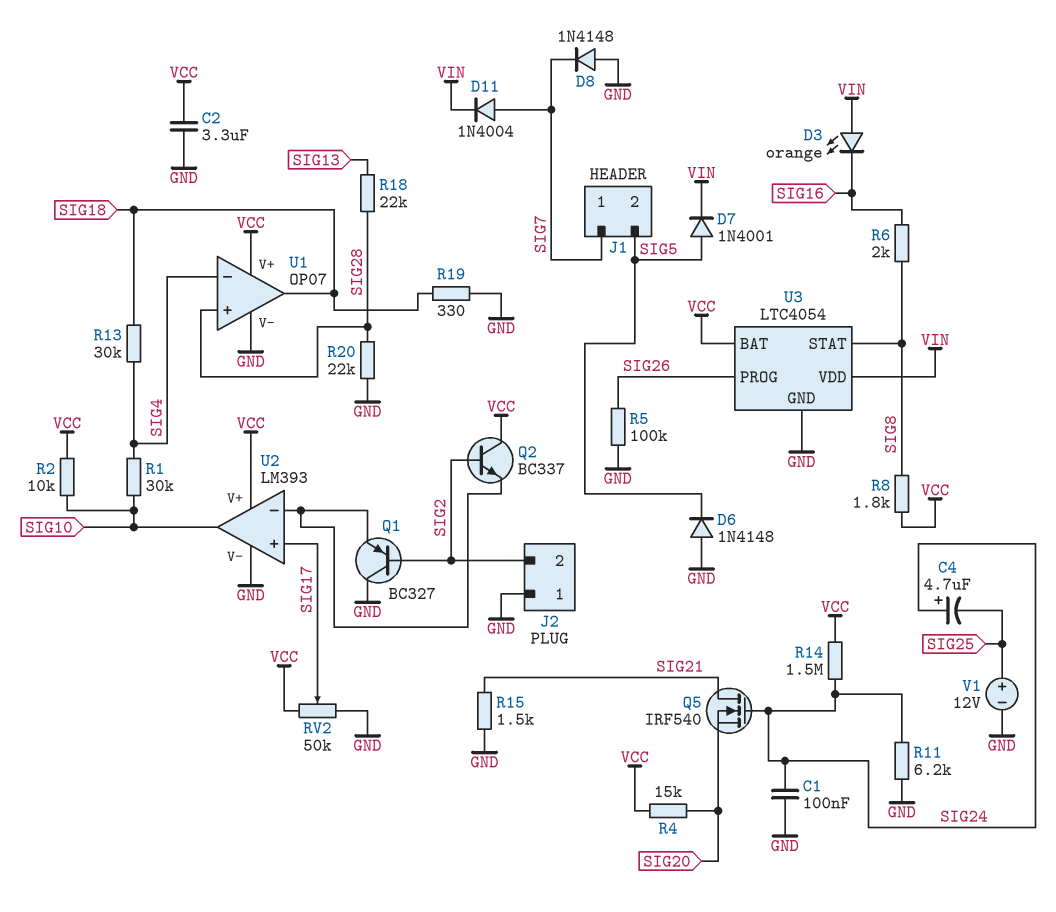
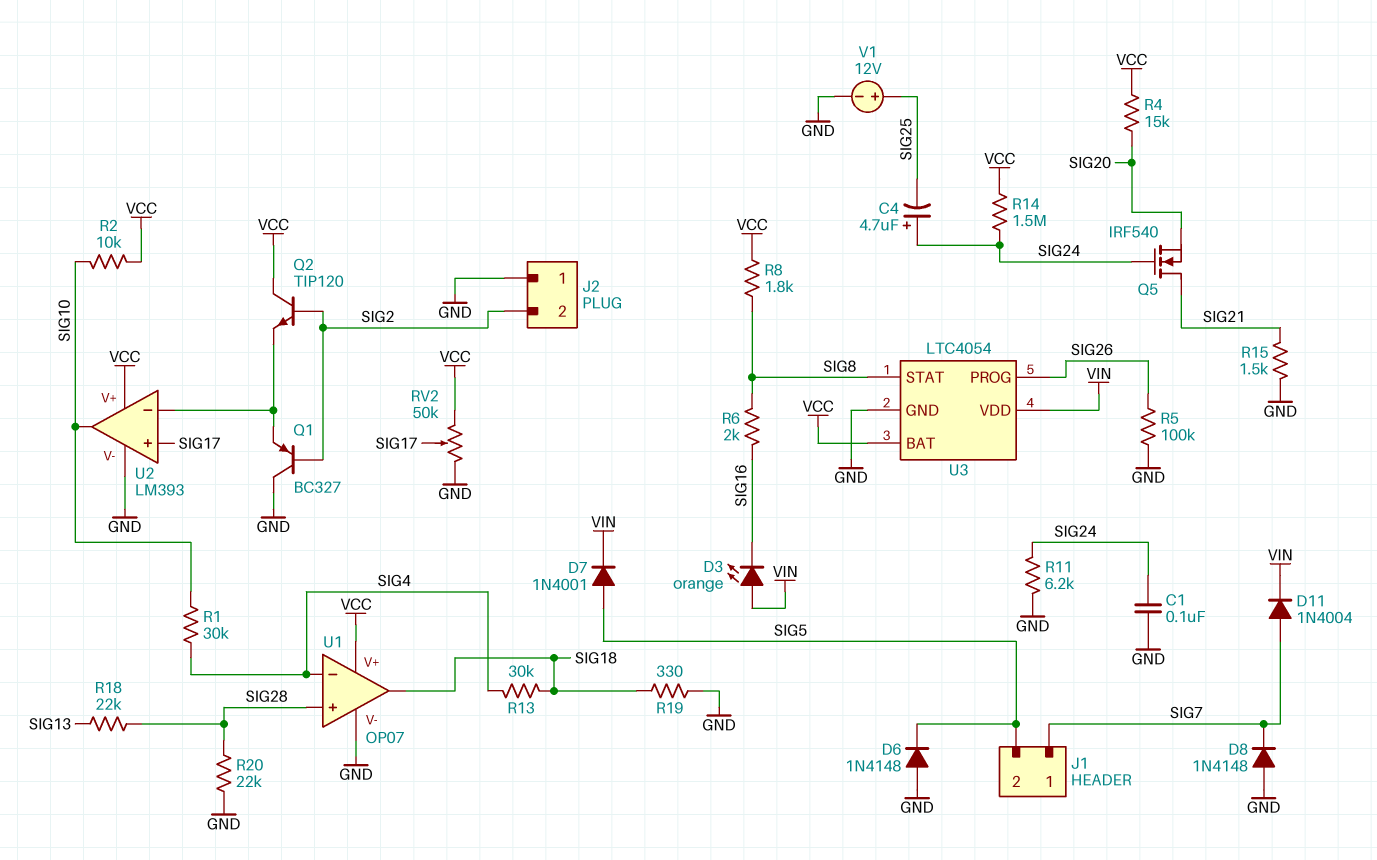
C2: 3.3uF (GND, VCC) -> none
Q2: NPN BC337 (B SIG2, C VCC, E U2/in-) -> NPN TIP120 (B SIG2, C VCC, E U2/in-)

